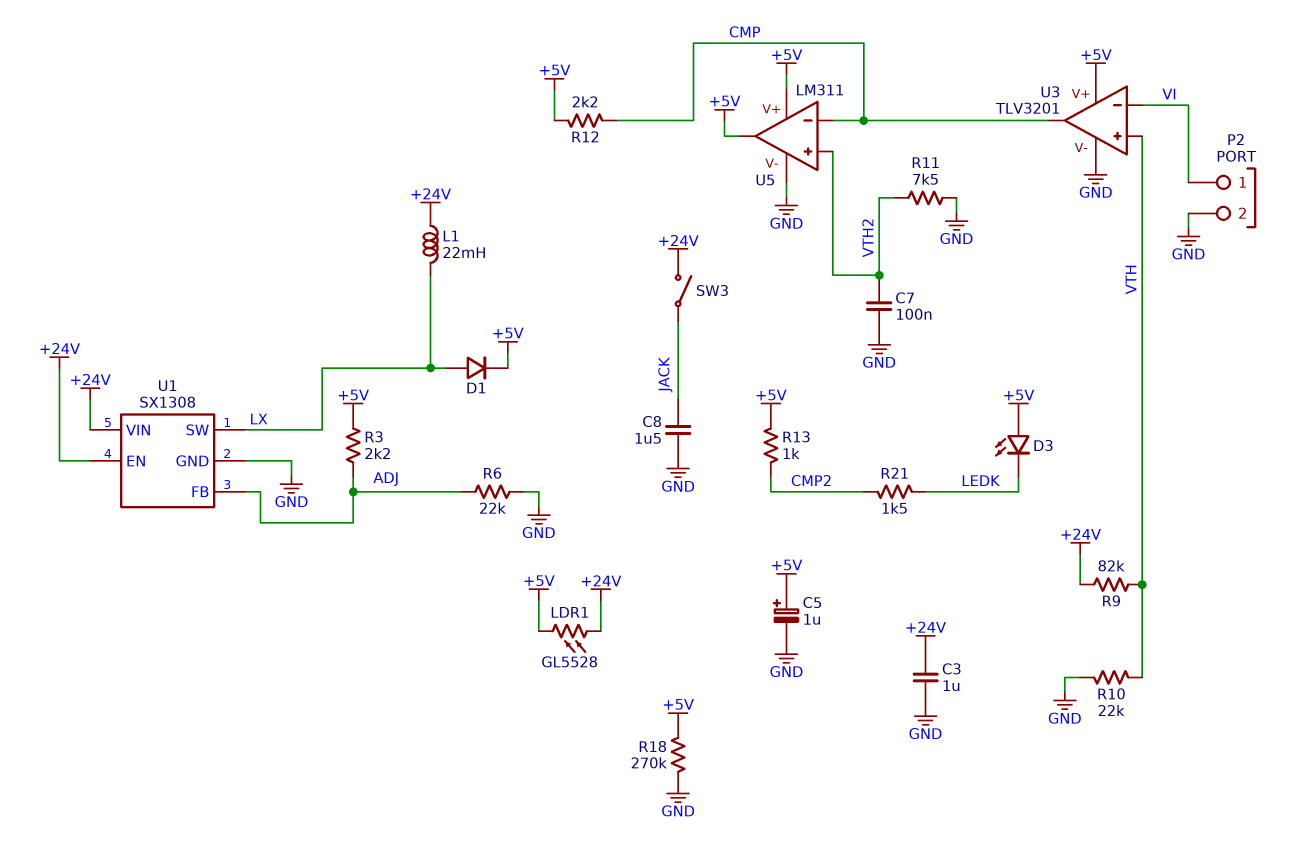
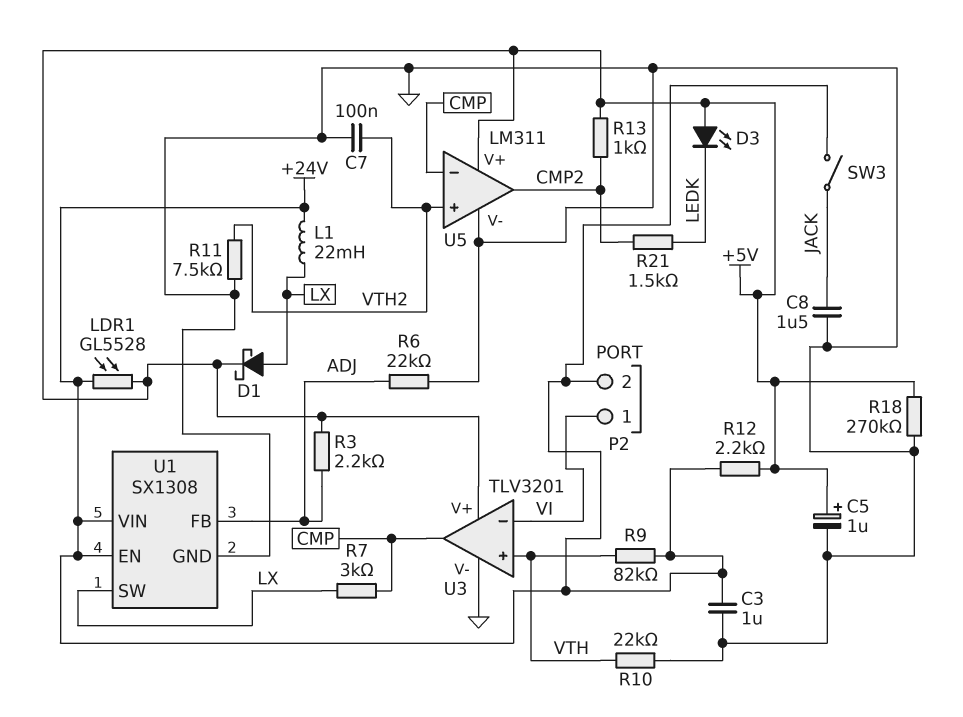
D1: diode (A LX, K +5V) -> schottky (A LX, K +5V)
P2 pin 2: GND -> +24V
R7: none -> 3k (CMP, LX)
R12: 2.2k (+5V, CMP) -> 2.2k (+5V, +24V)
U5 pin out: +5V -> CMP2

